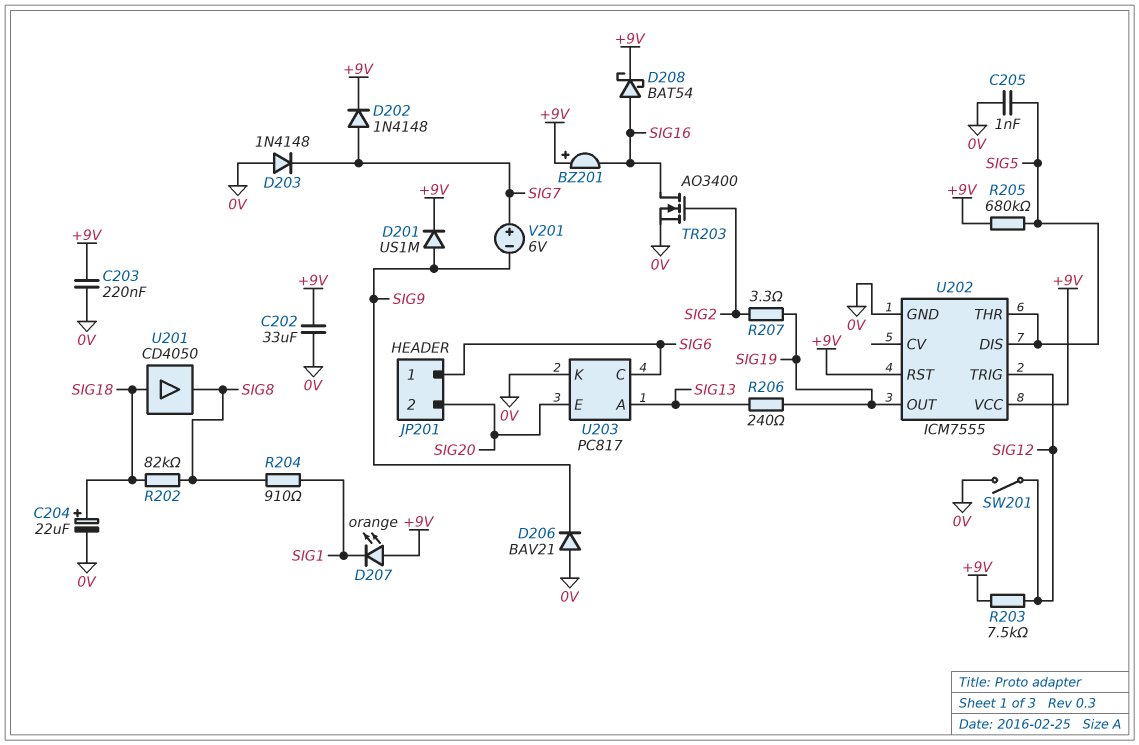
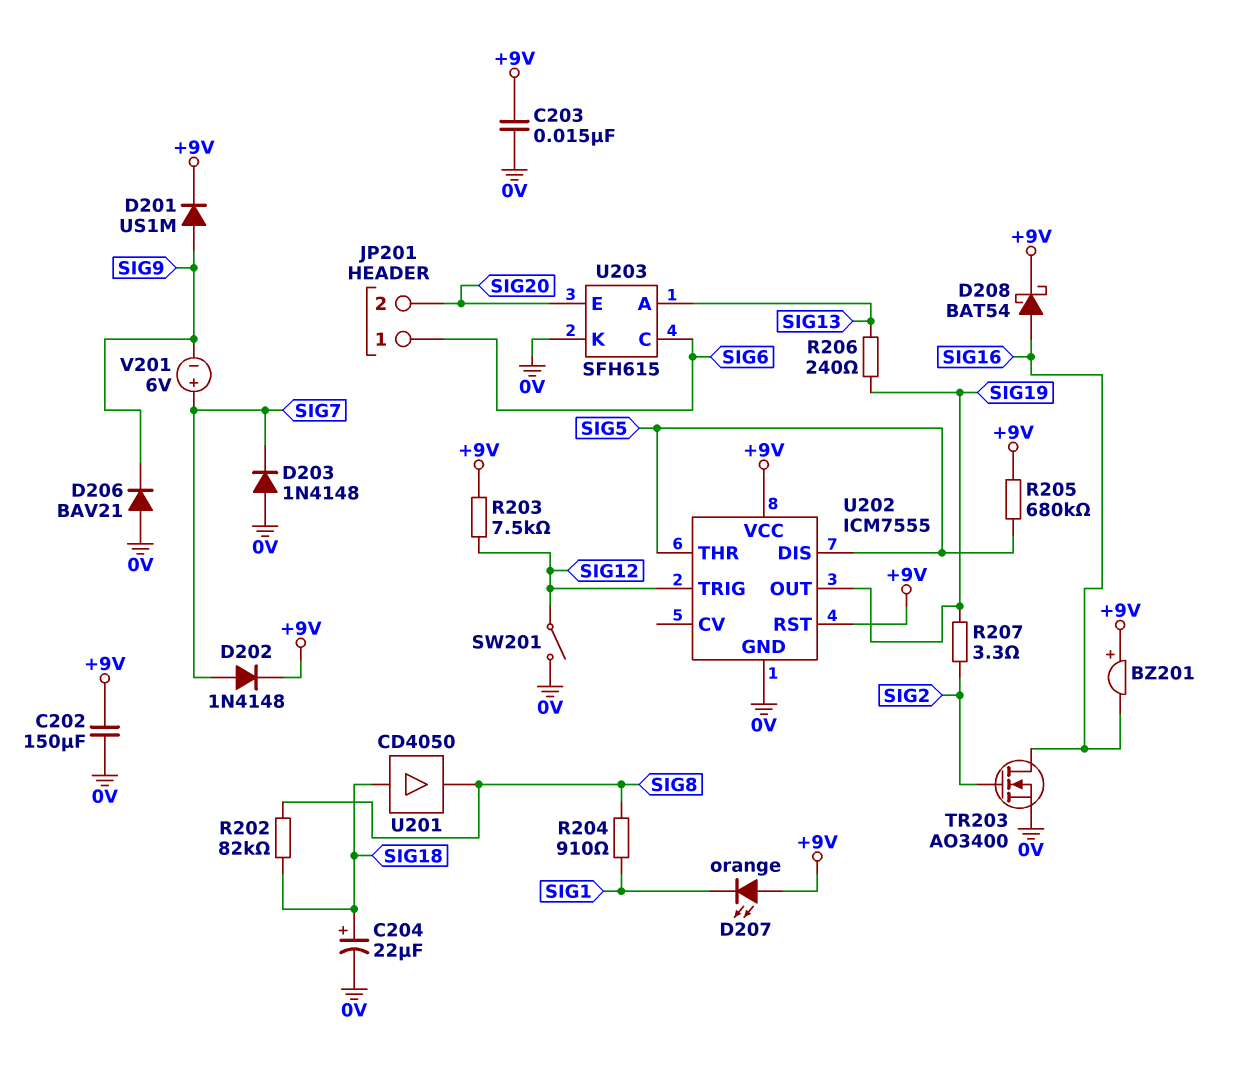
C202: 33uF (+9V, 0V) -> 150uF (+9V, 0V)
C203: 220nF (+9V, 0V) -> 15nF (+9V, 0V)
C205: 1nF (0V, SIG5) -> none
U203: PC817 -> SFH615

